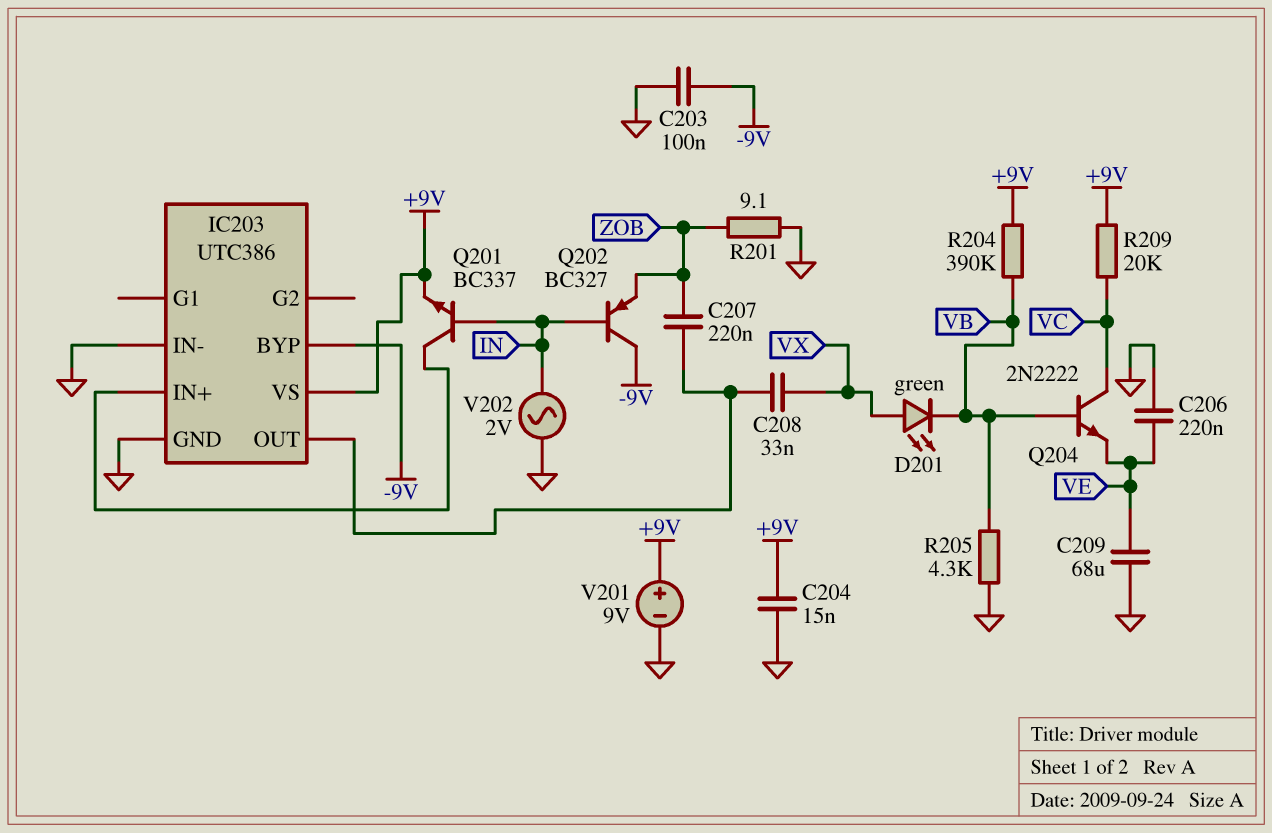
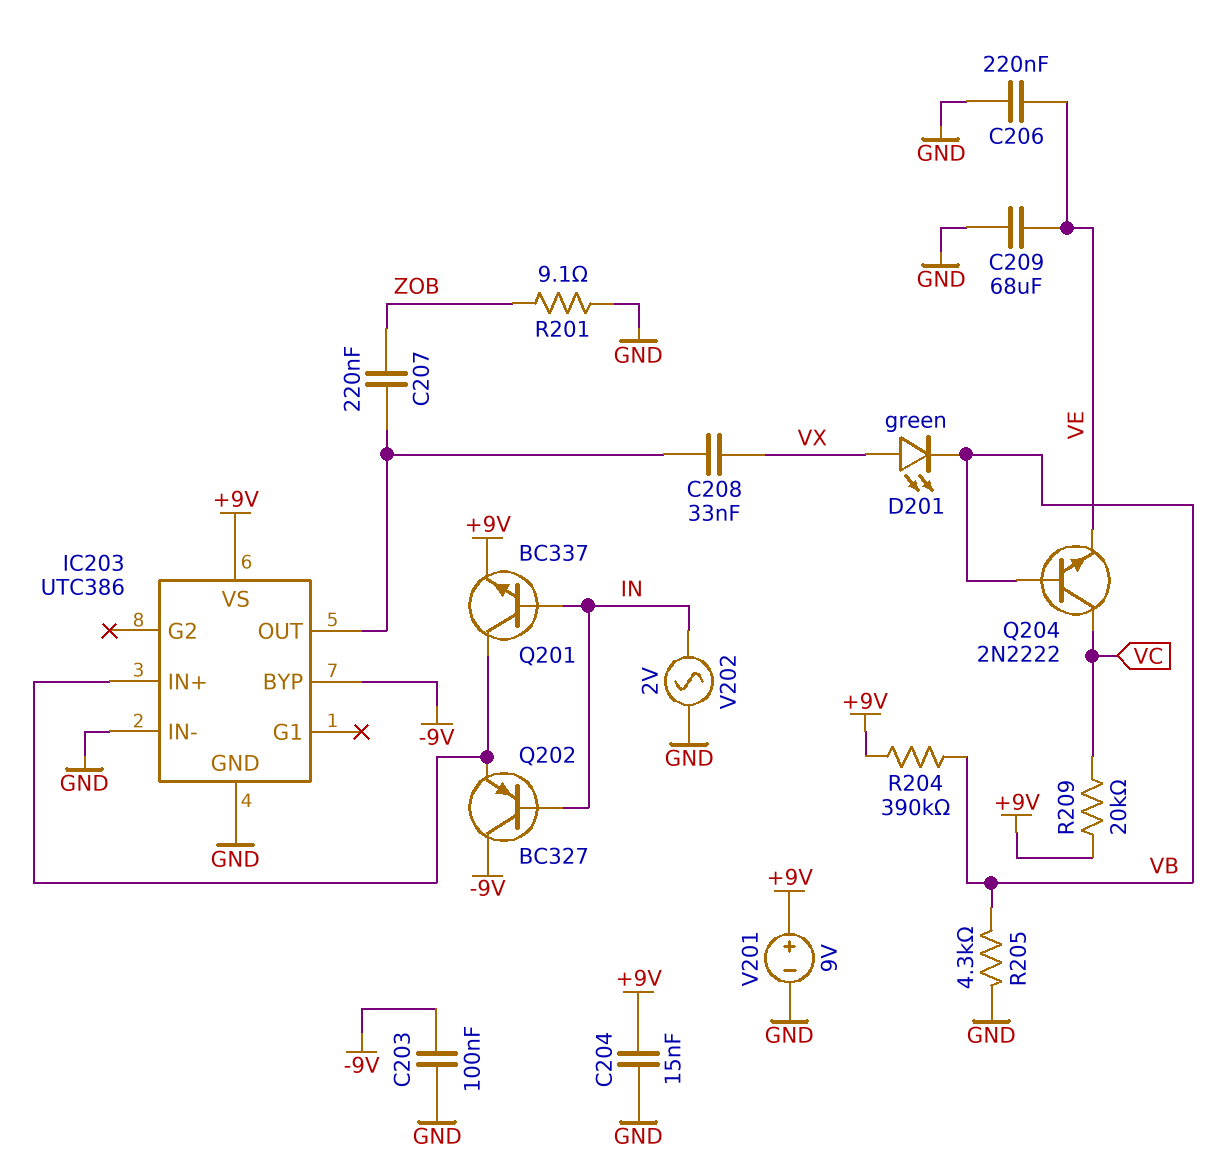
Q202: PNP BC327 (B IN, C -9V, E ZOB) -> PNP BC327 (B IN, C -9V, E IC203/IN+)

